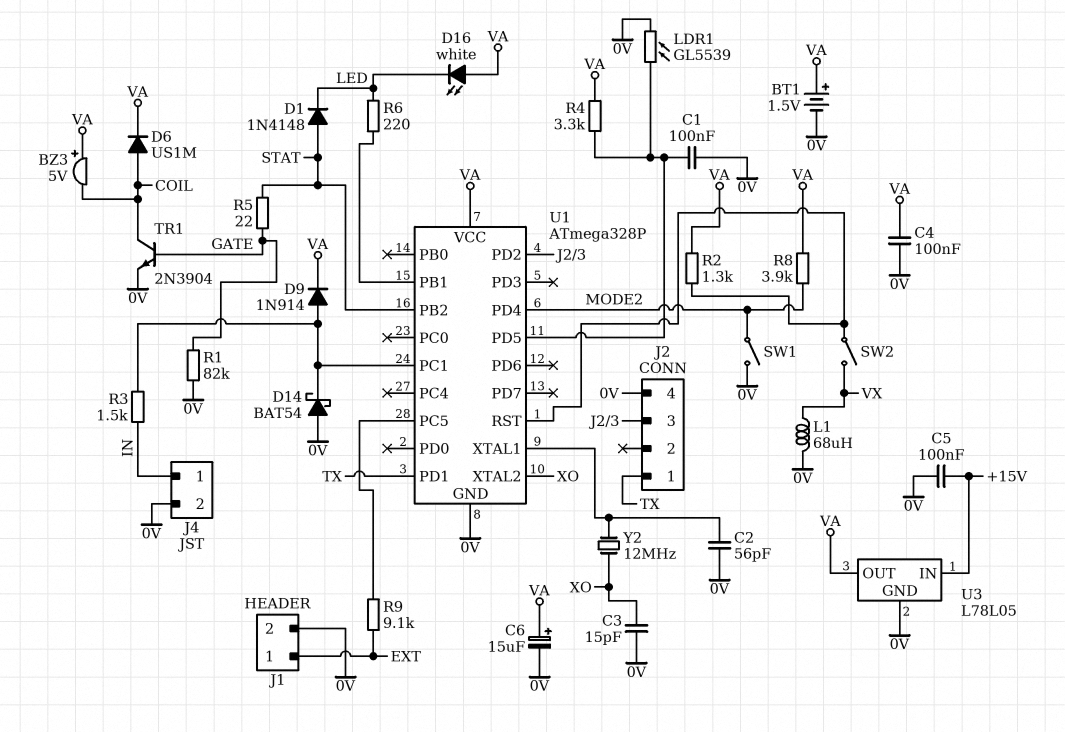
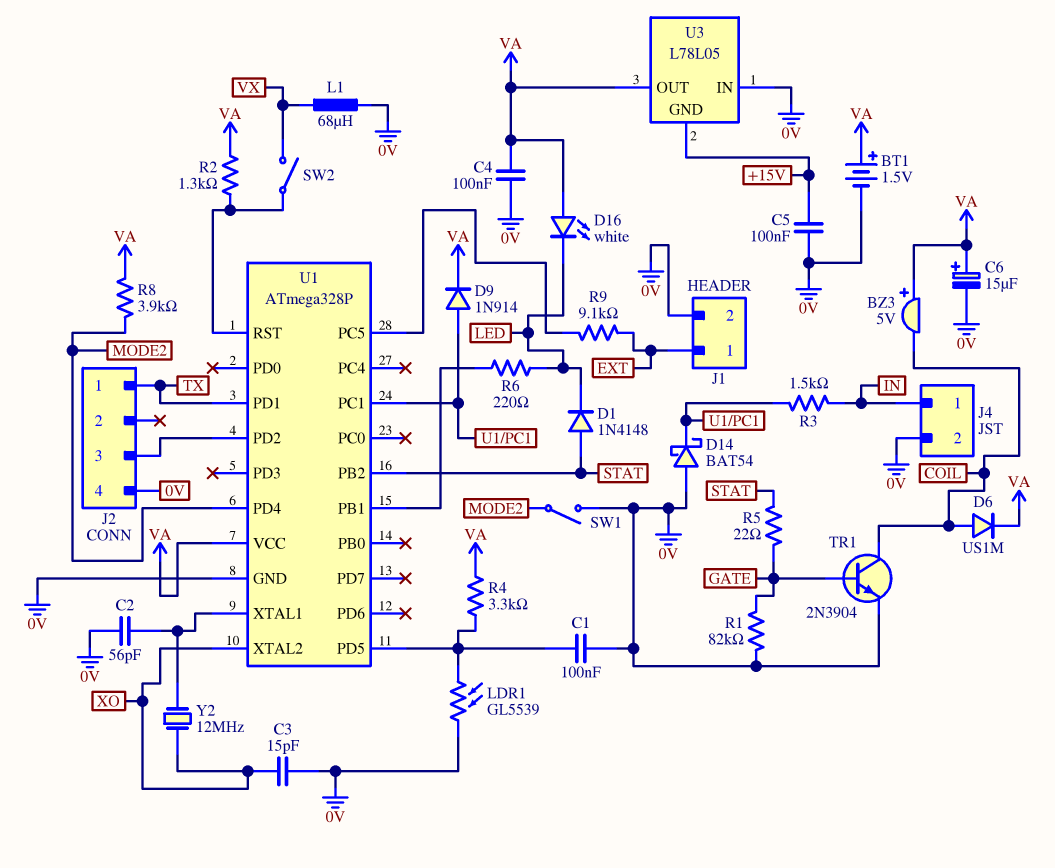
U3 pin GND: 0V -> +15V
U3 pin IN: +15V -> 0V

